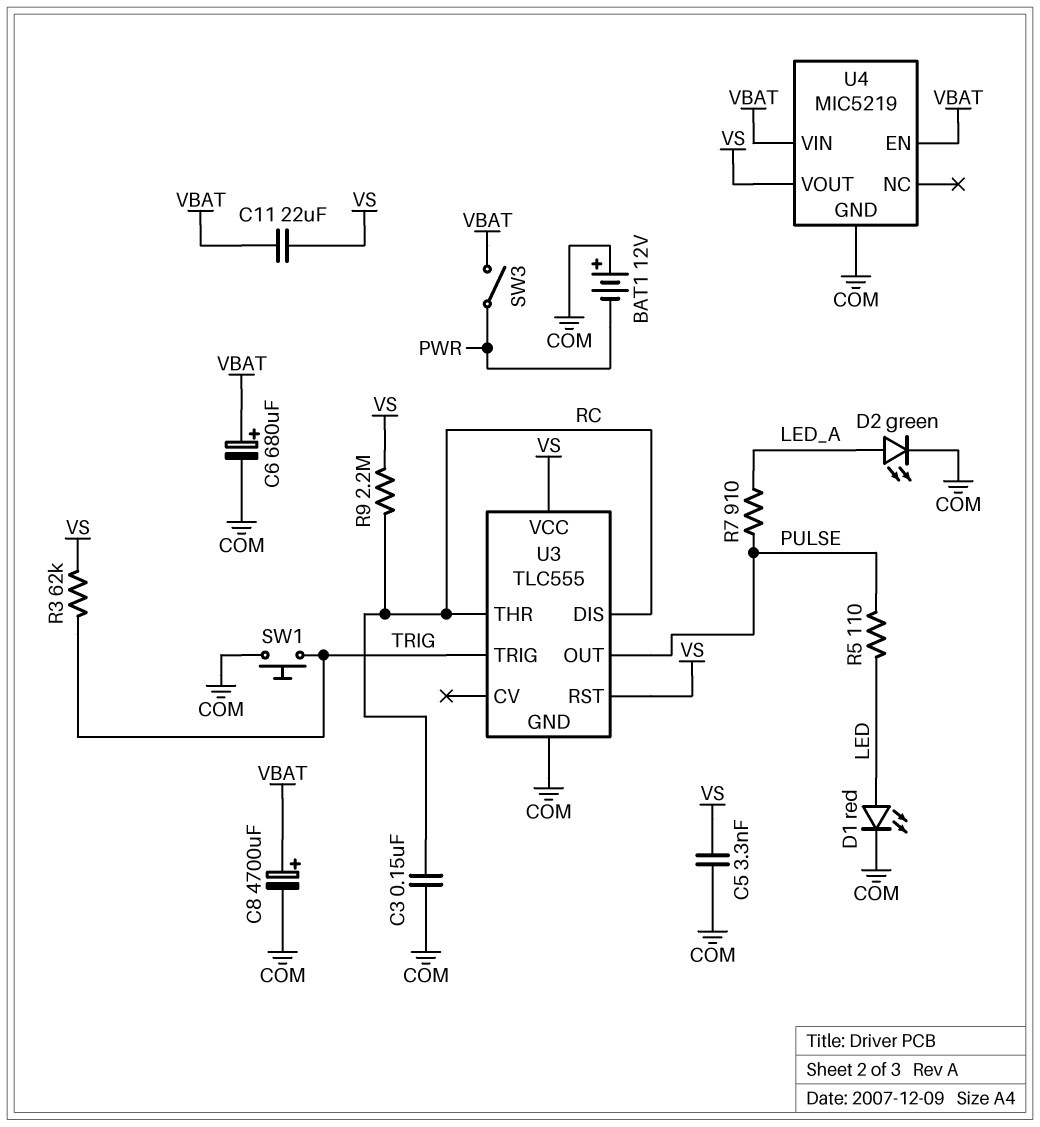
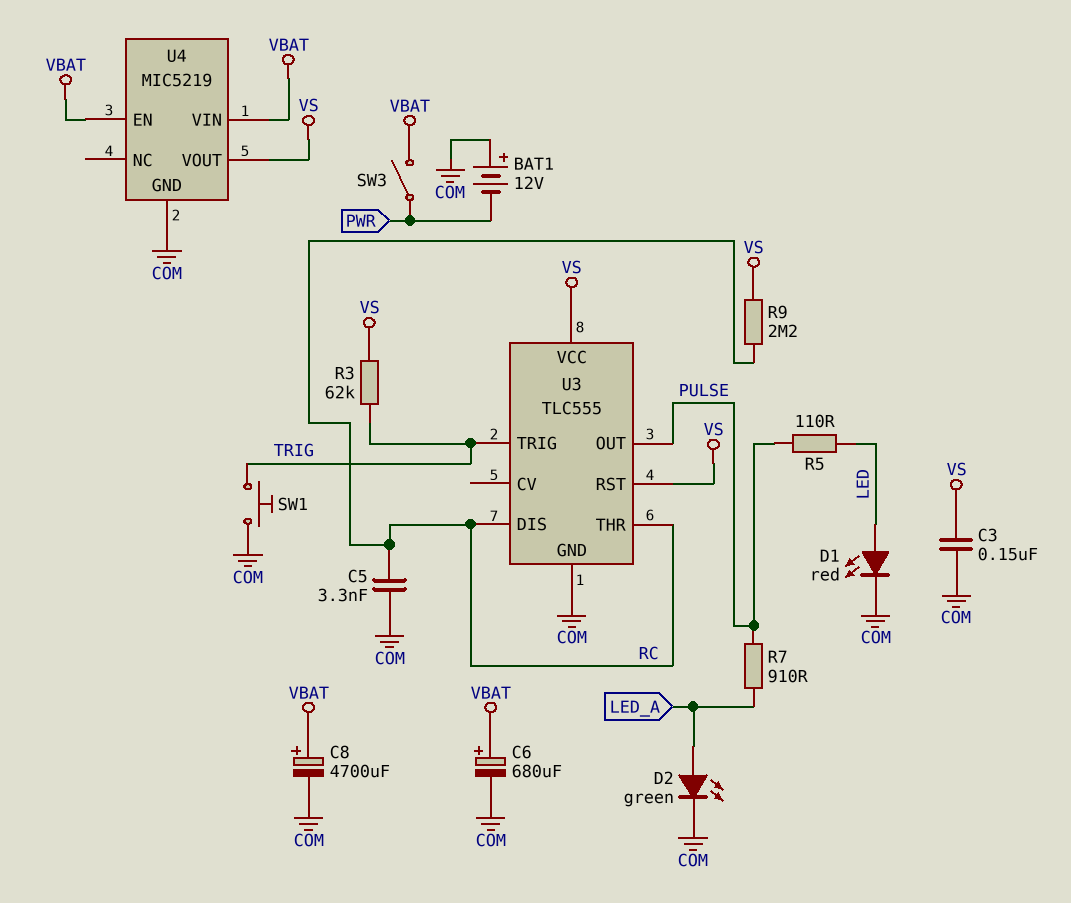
C3: 150nF (COM, RC) -> 150nF (COM, VS)
C5: 3.3nF (COM, VS) -> 3.3nF (COM, RC)
C11: 22uF (VBAT, VS) -> none

